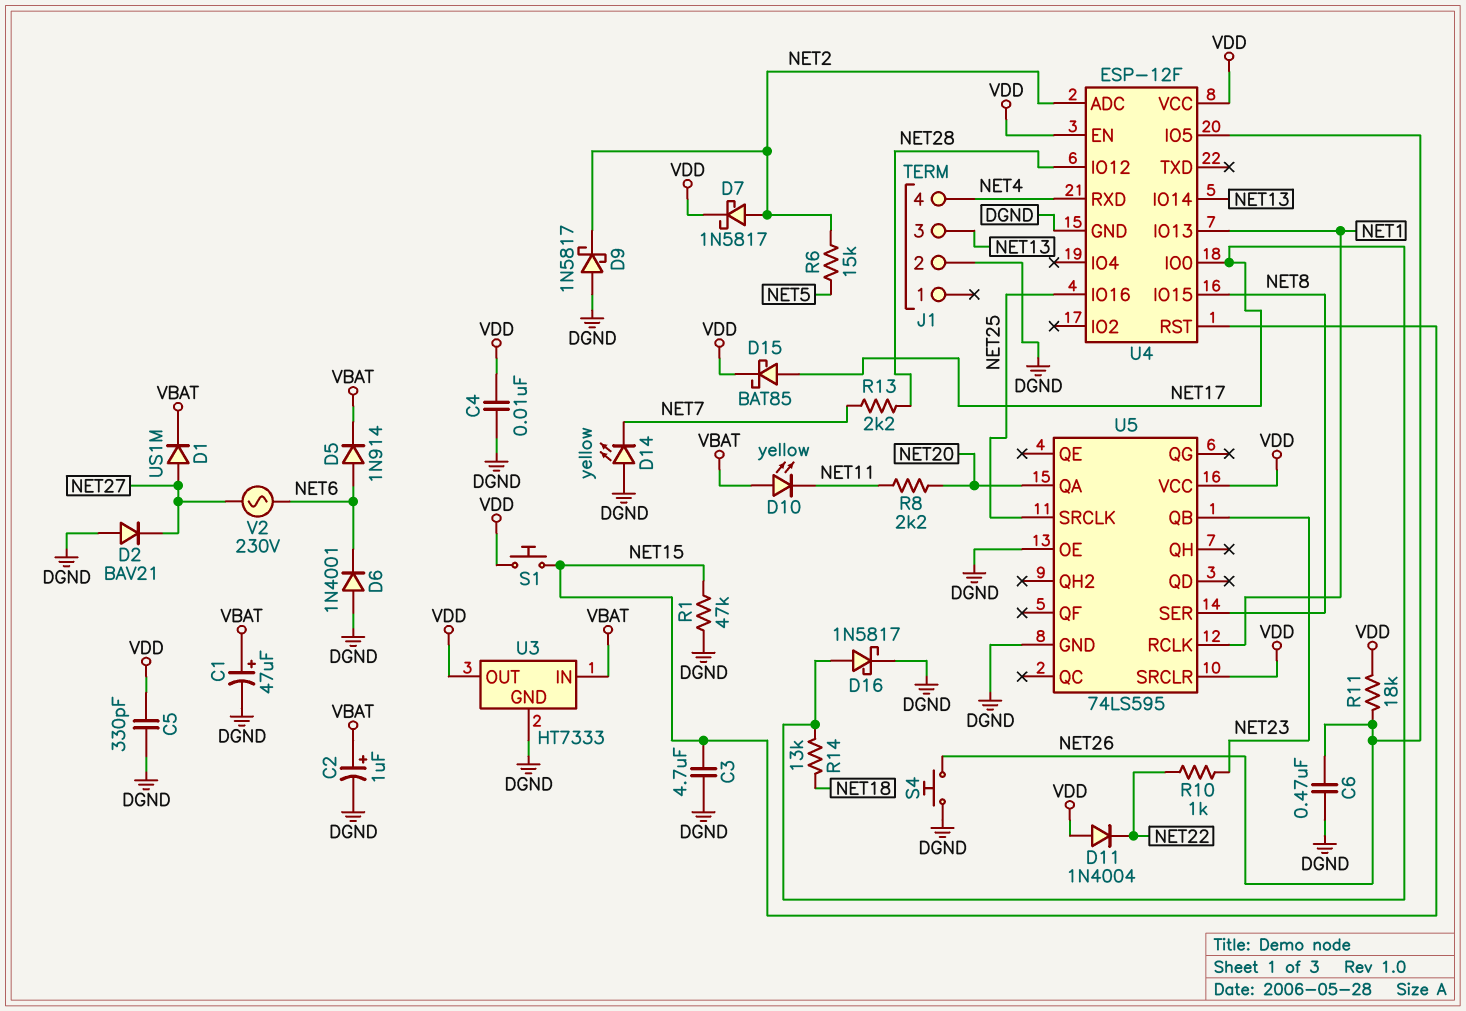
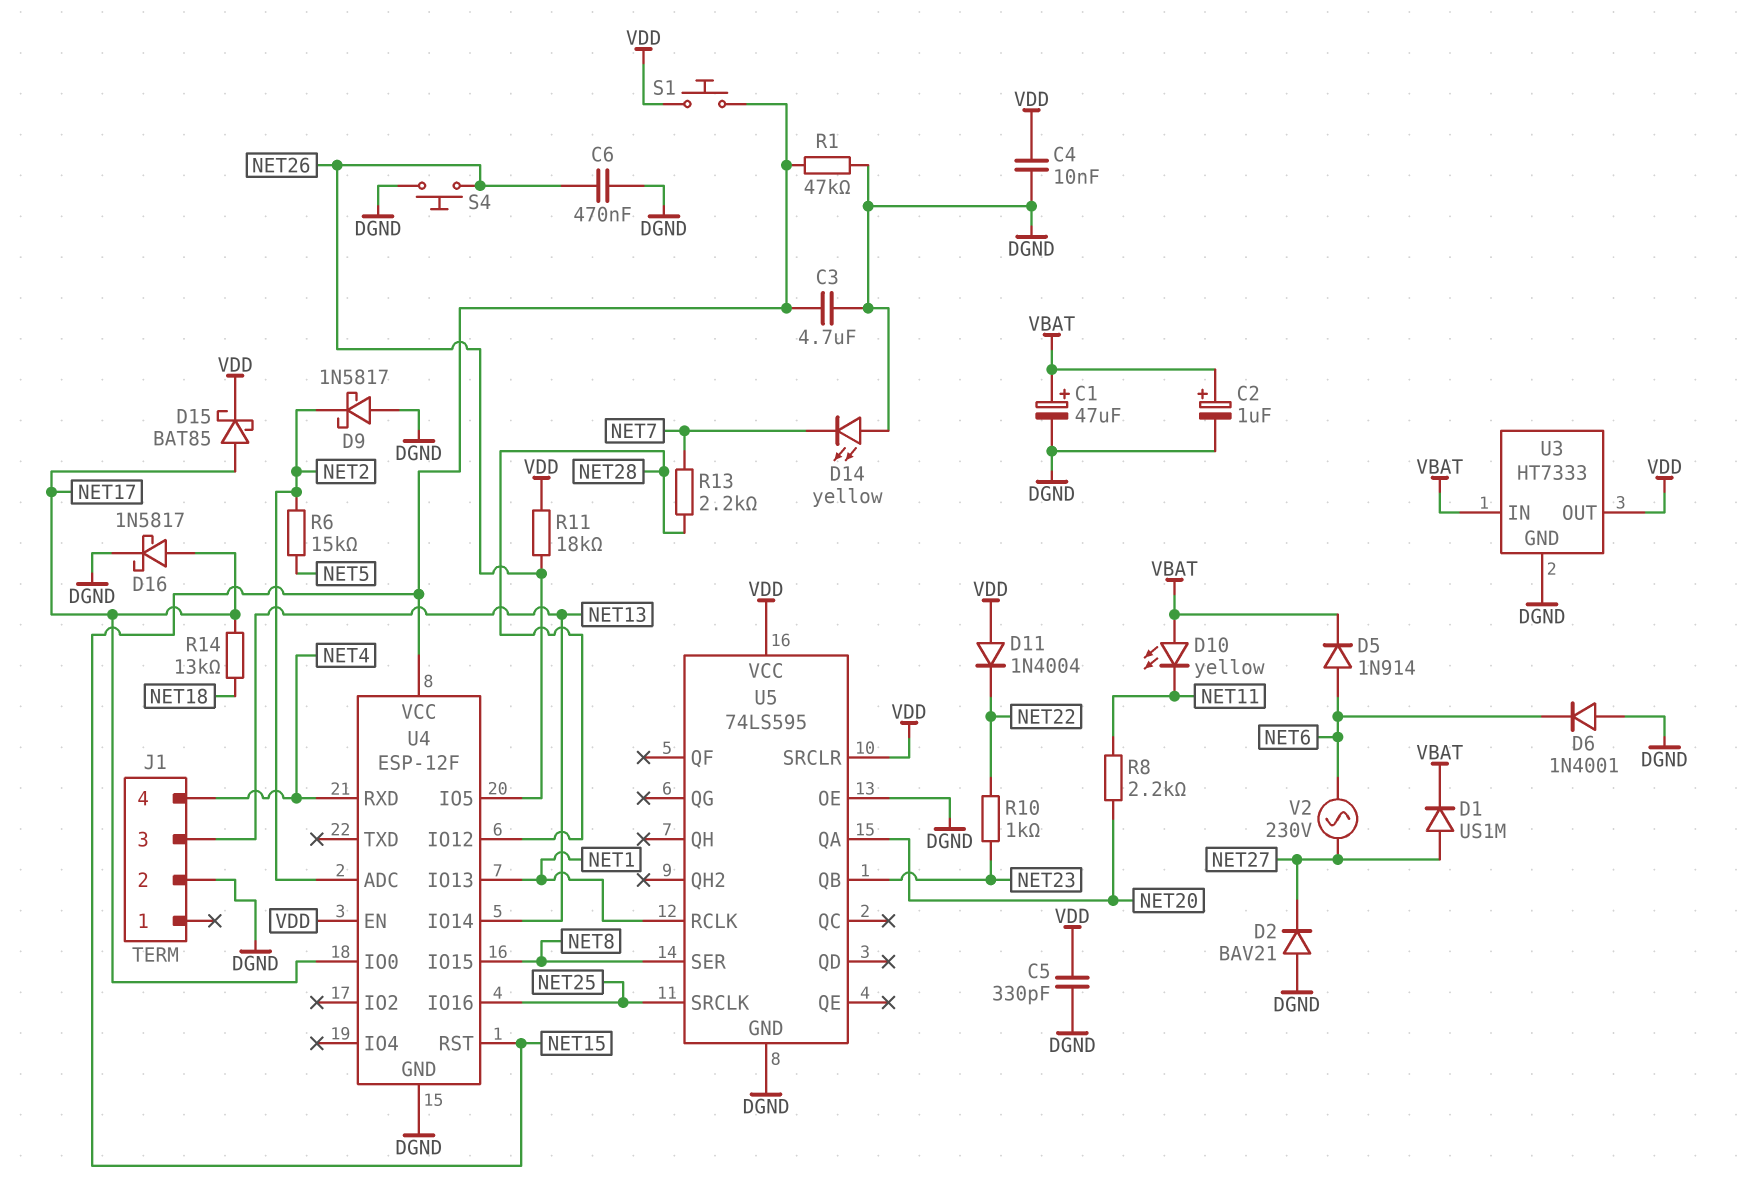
D7: schottky 1N5817 (A NET2, K VDD) -> none
U4 pin VCC: VDD -> NET15

